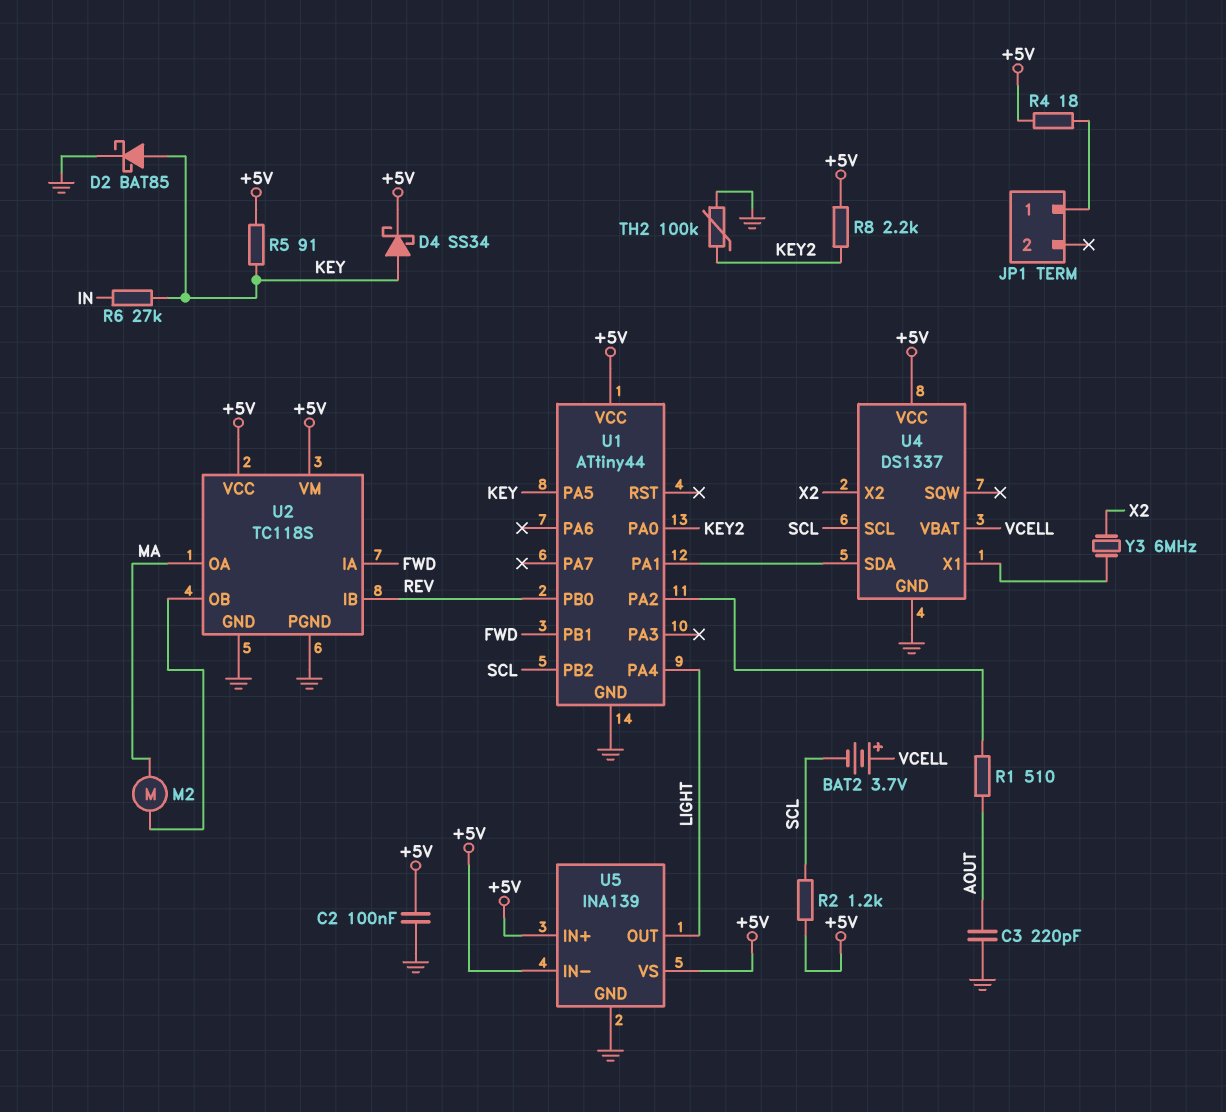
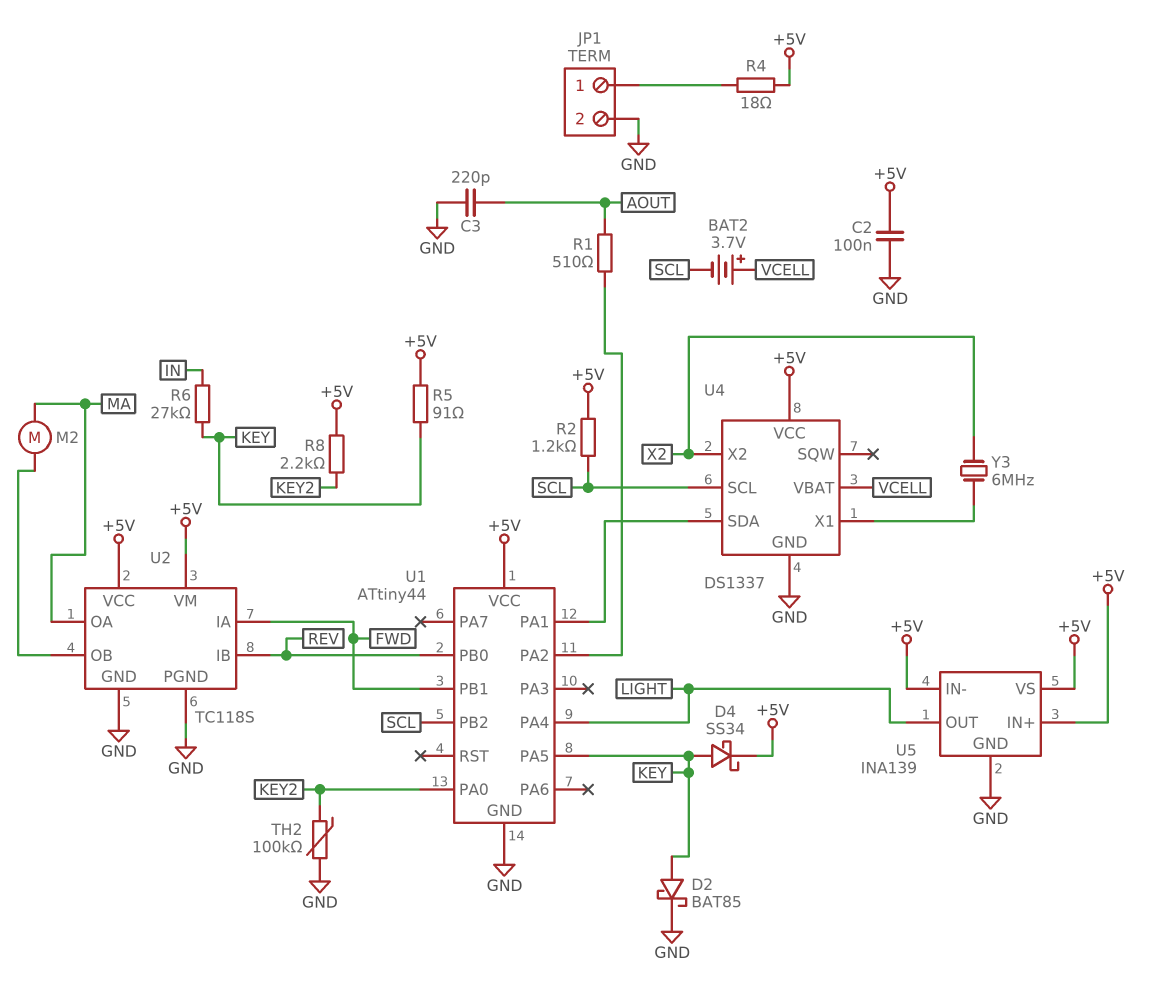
JP1 pin 2: none -> GND

